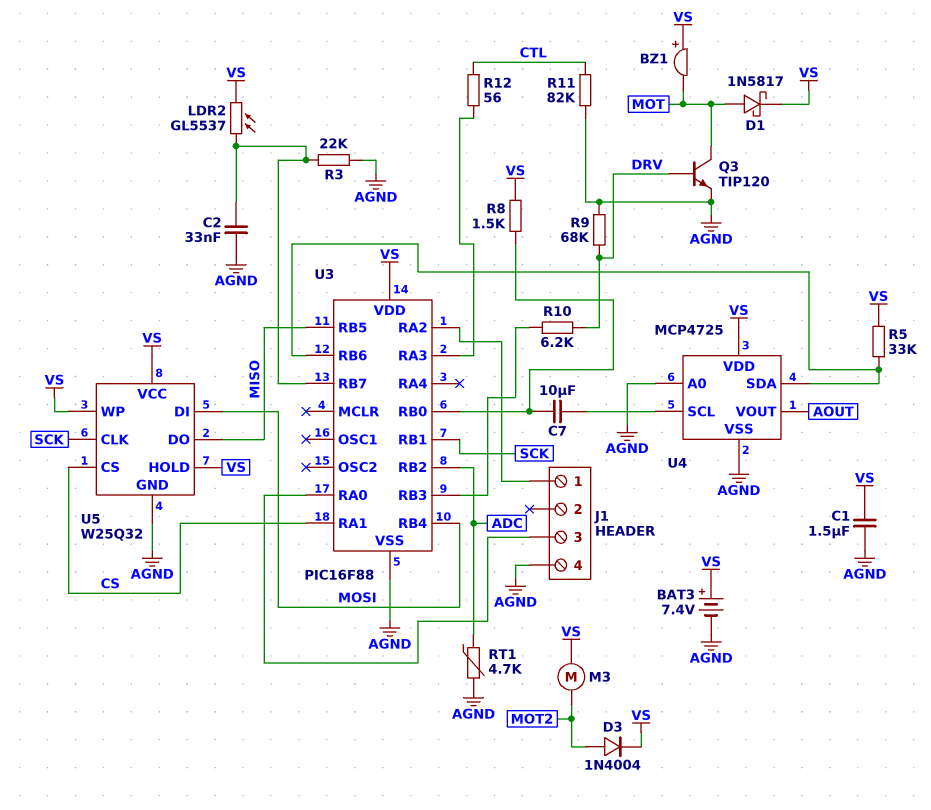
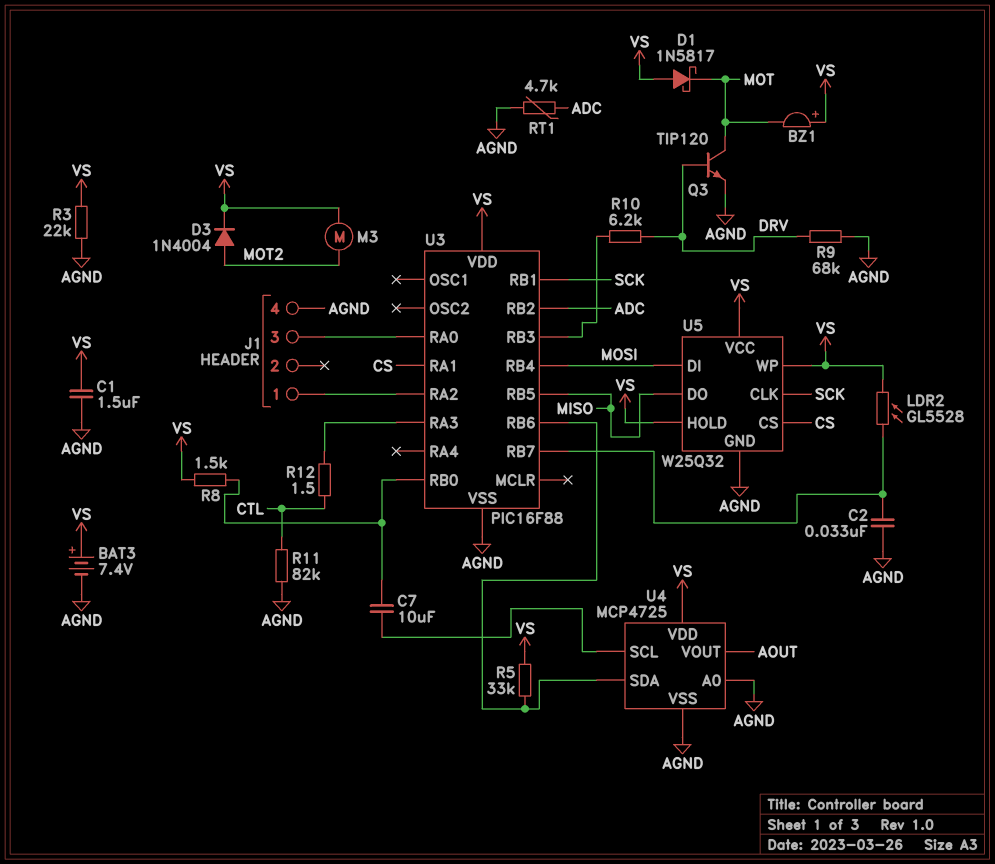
D1: schottky 1N5817 (A MOT, K VS) -> schottky 1N5817 (A VS, K MOT)
LDR2: GL5537 (U3/RB7, VS) -> GL5528 (U3/RB7, VS)
R3: 22k (AGND, U3/RB7) -> 22k (AGND, VS)
R12: 56 (CTL, U3/RA3) -> 1.5 (CTL, U3/RA3)

